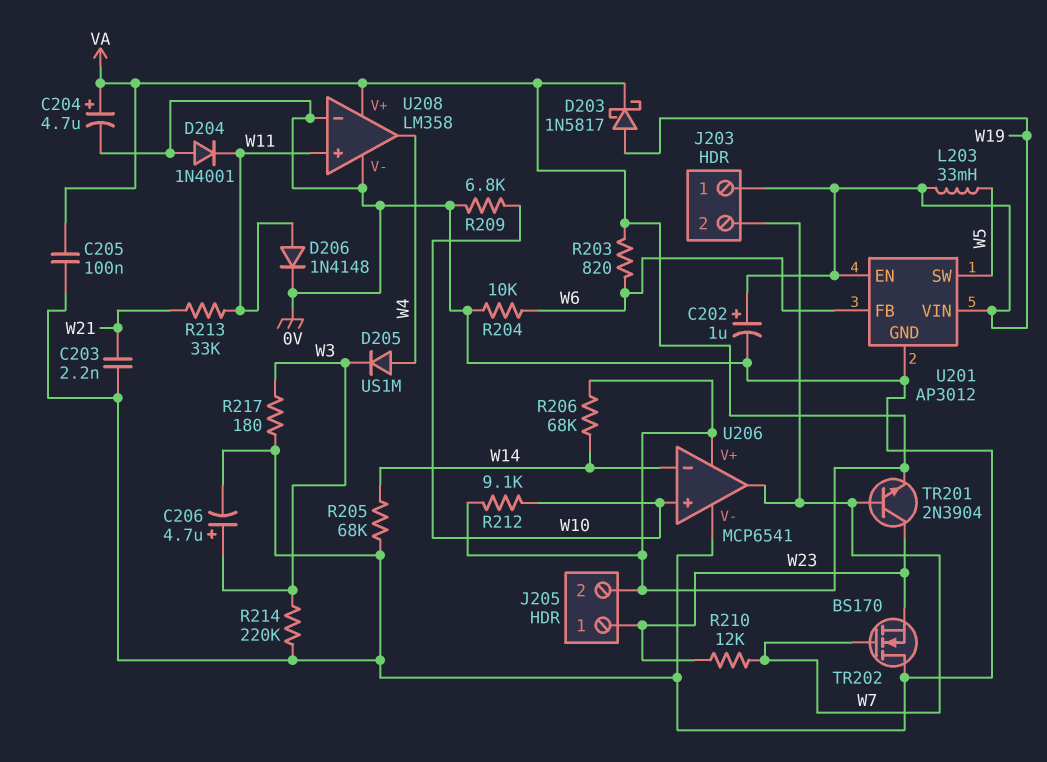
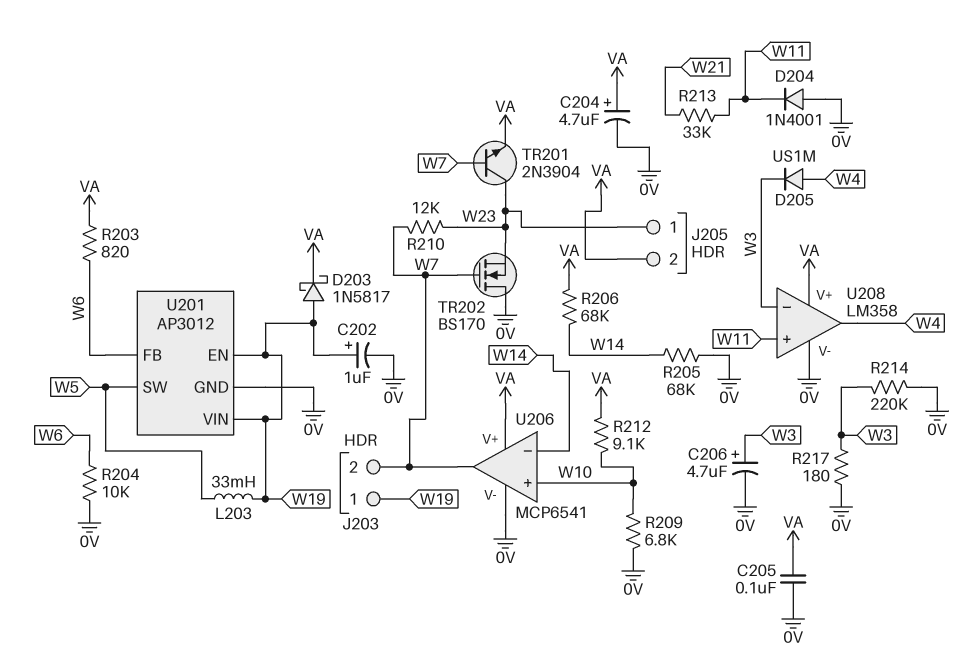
C203: 2.2nF (0V, W21) -> none
D206: diode 1N4148 (A W11, K 0V) -> none
U208 pin in-: 0V -> W3

